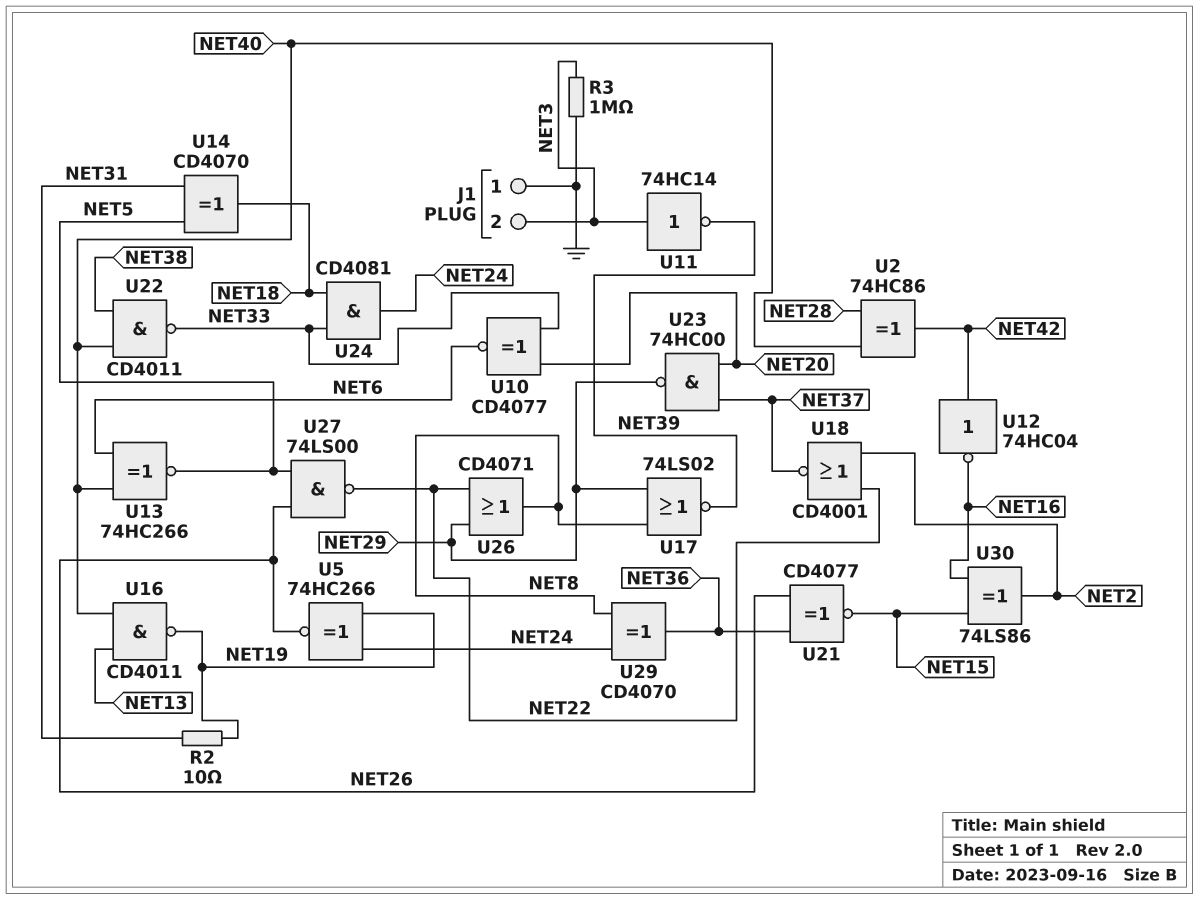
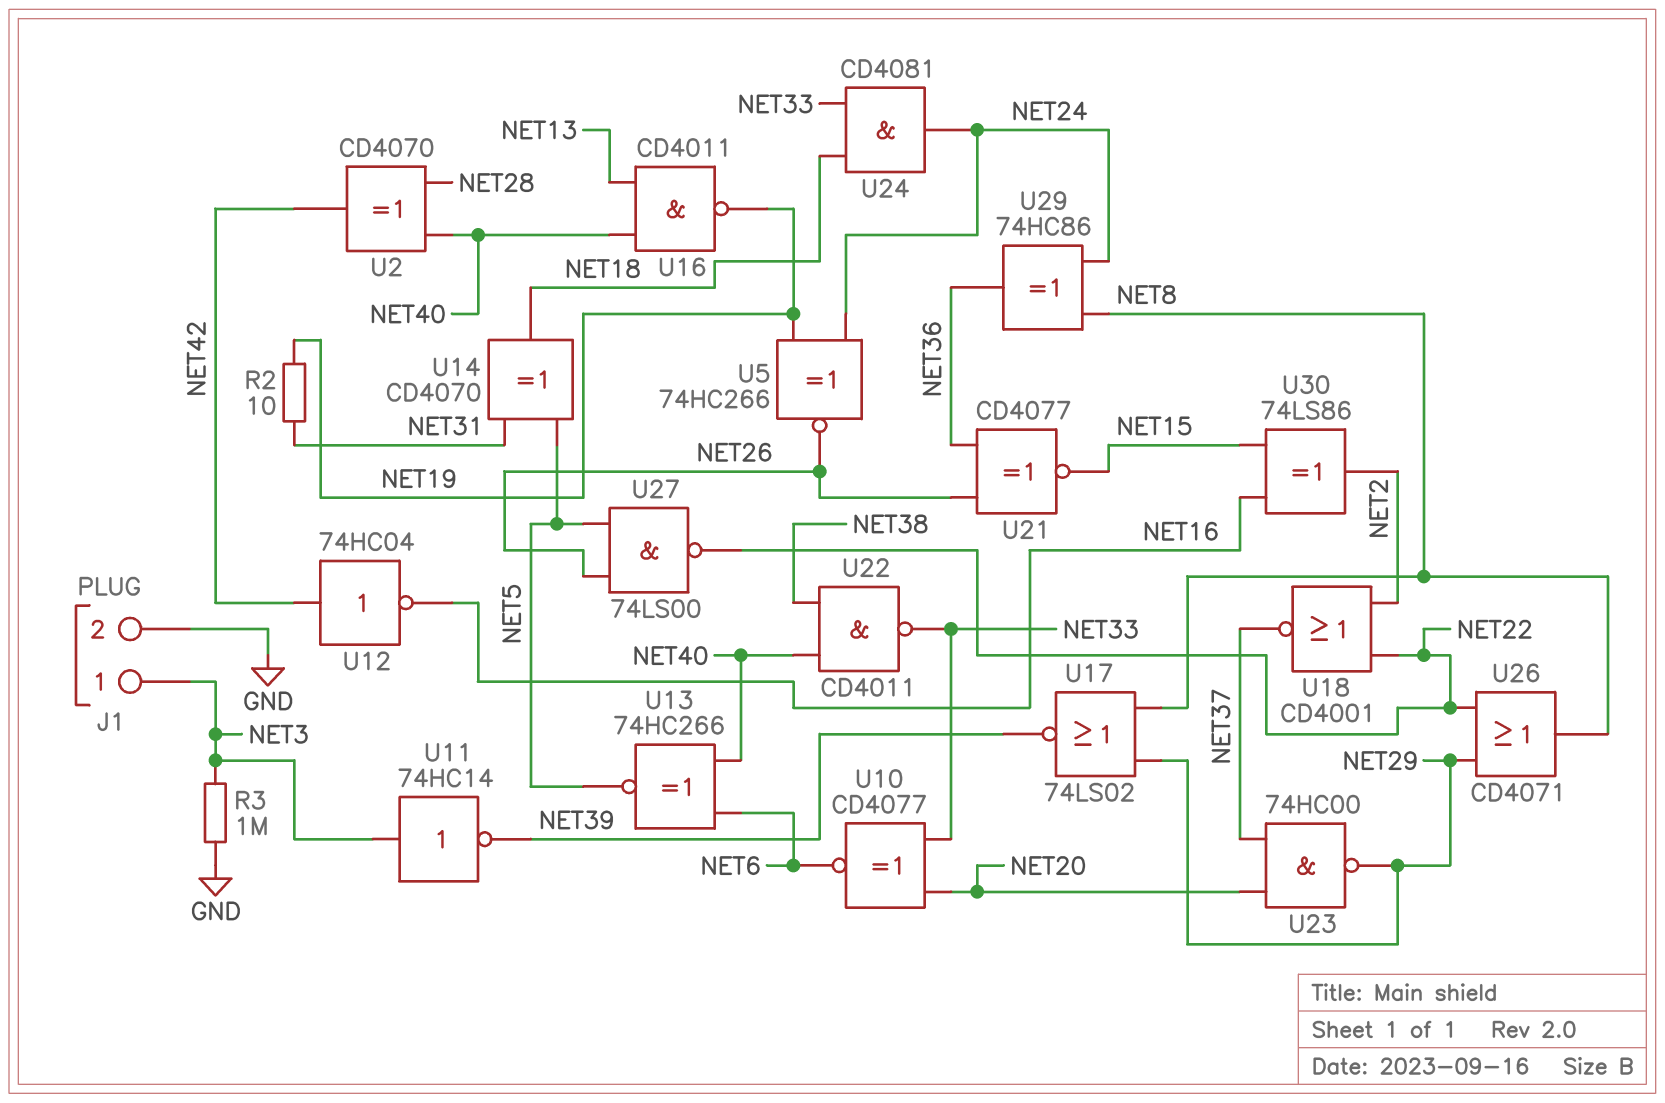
J1 pin 1: GND -> NET3
J1 pin 2: NET3 -> GND
U2: XOR 74HC86 (in NET28, in NET40, out NET42) -> XOR CD4070 (in NET28, in NET40, out NET42)
U29: XOR CD4070 (in NET8, in NET24, out NET36) -> XOR 74HC86 (in NET8, in NET24, out NET36)

